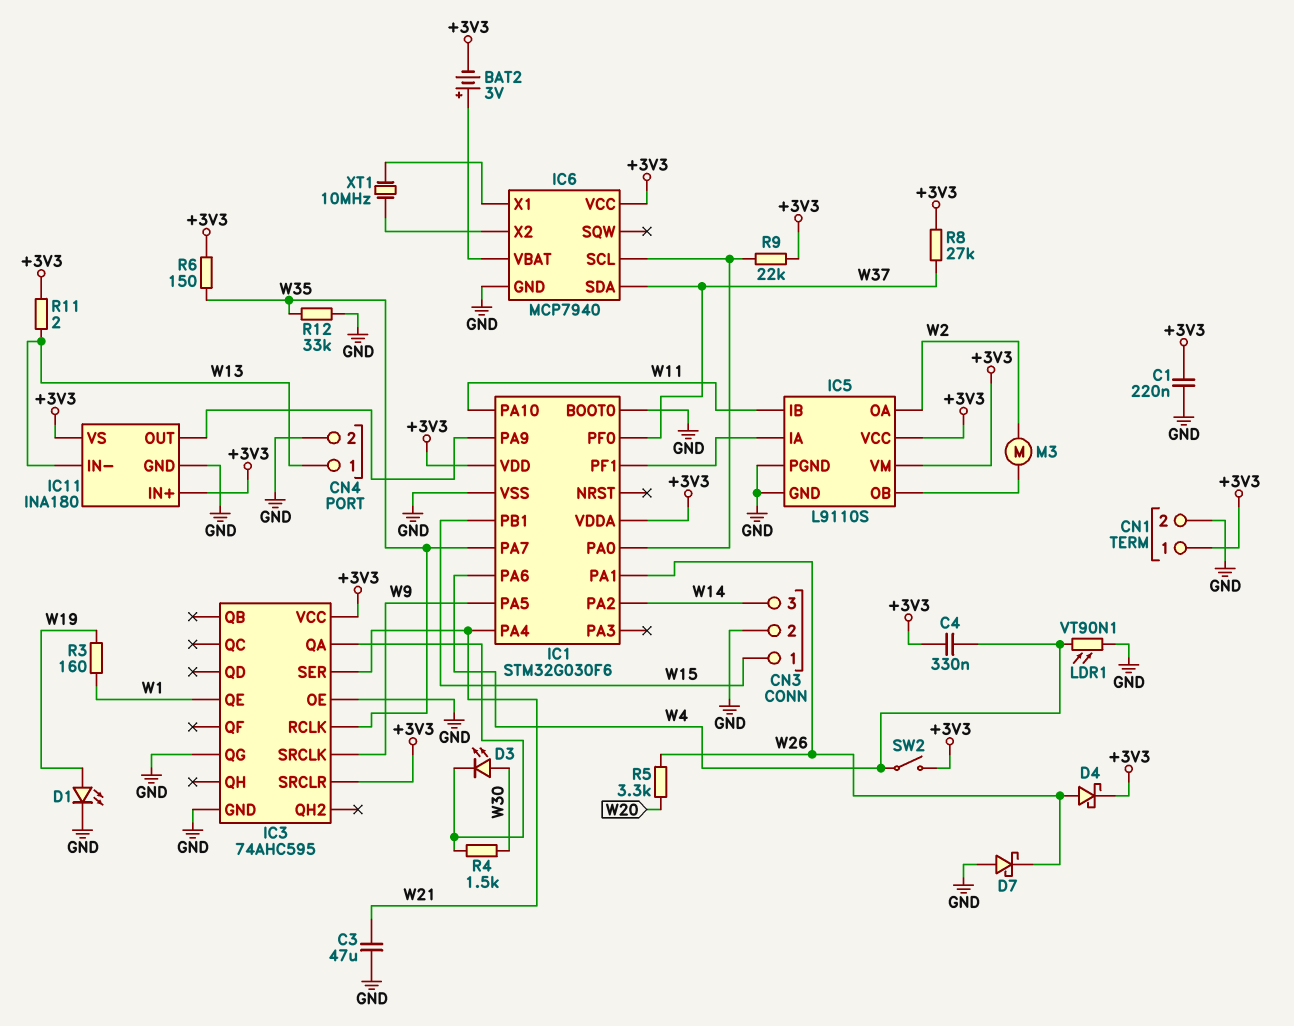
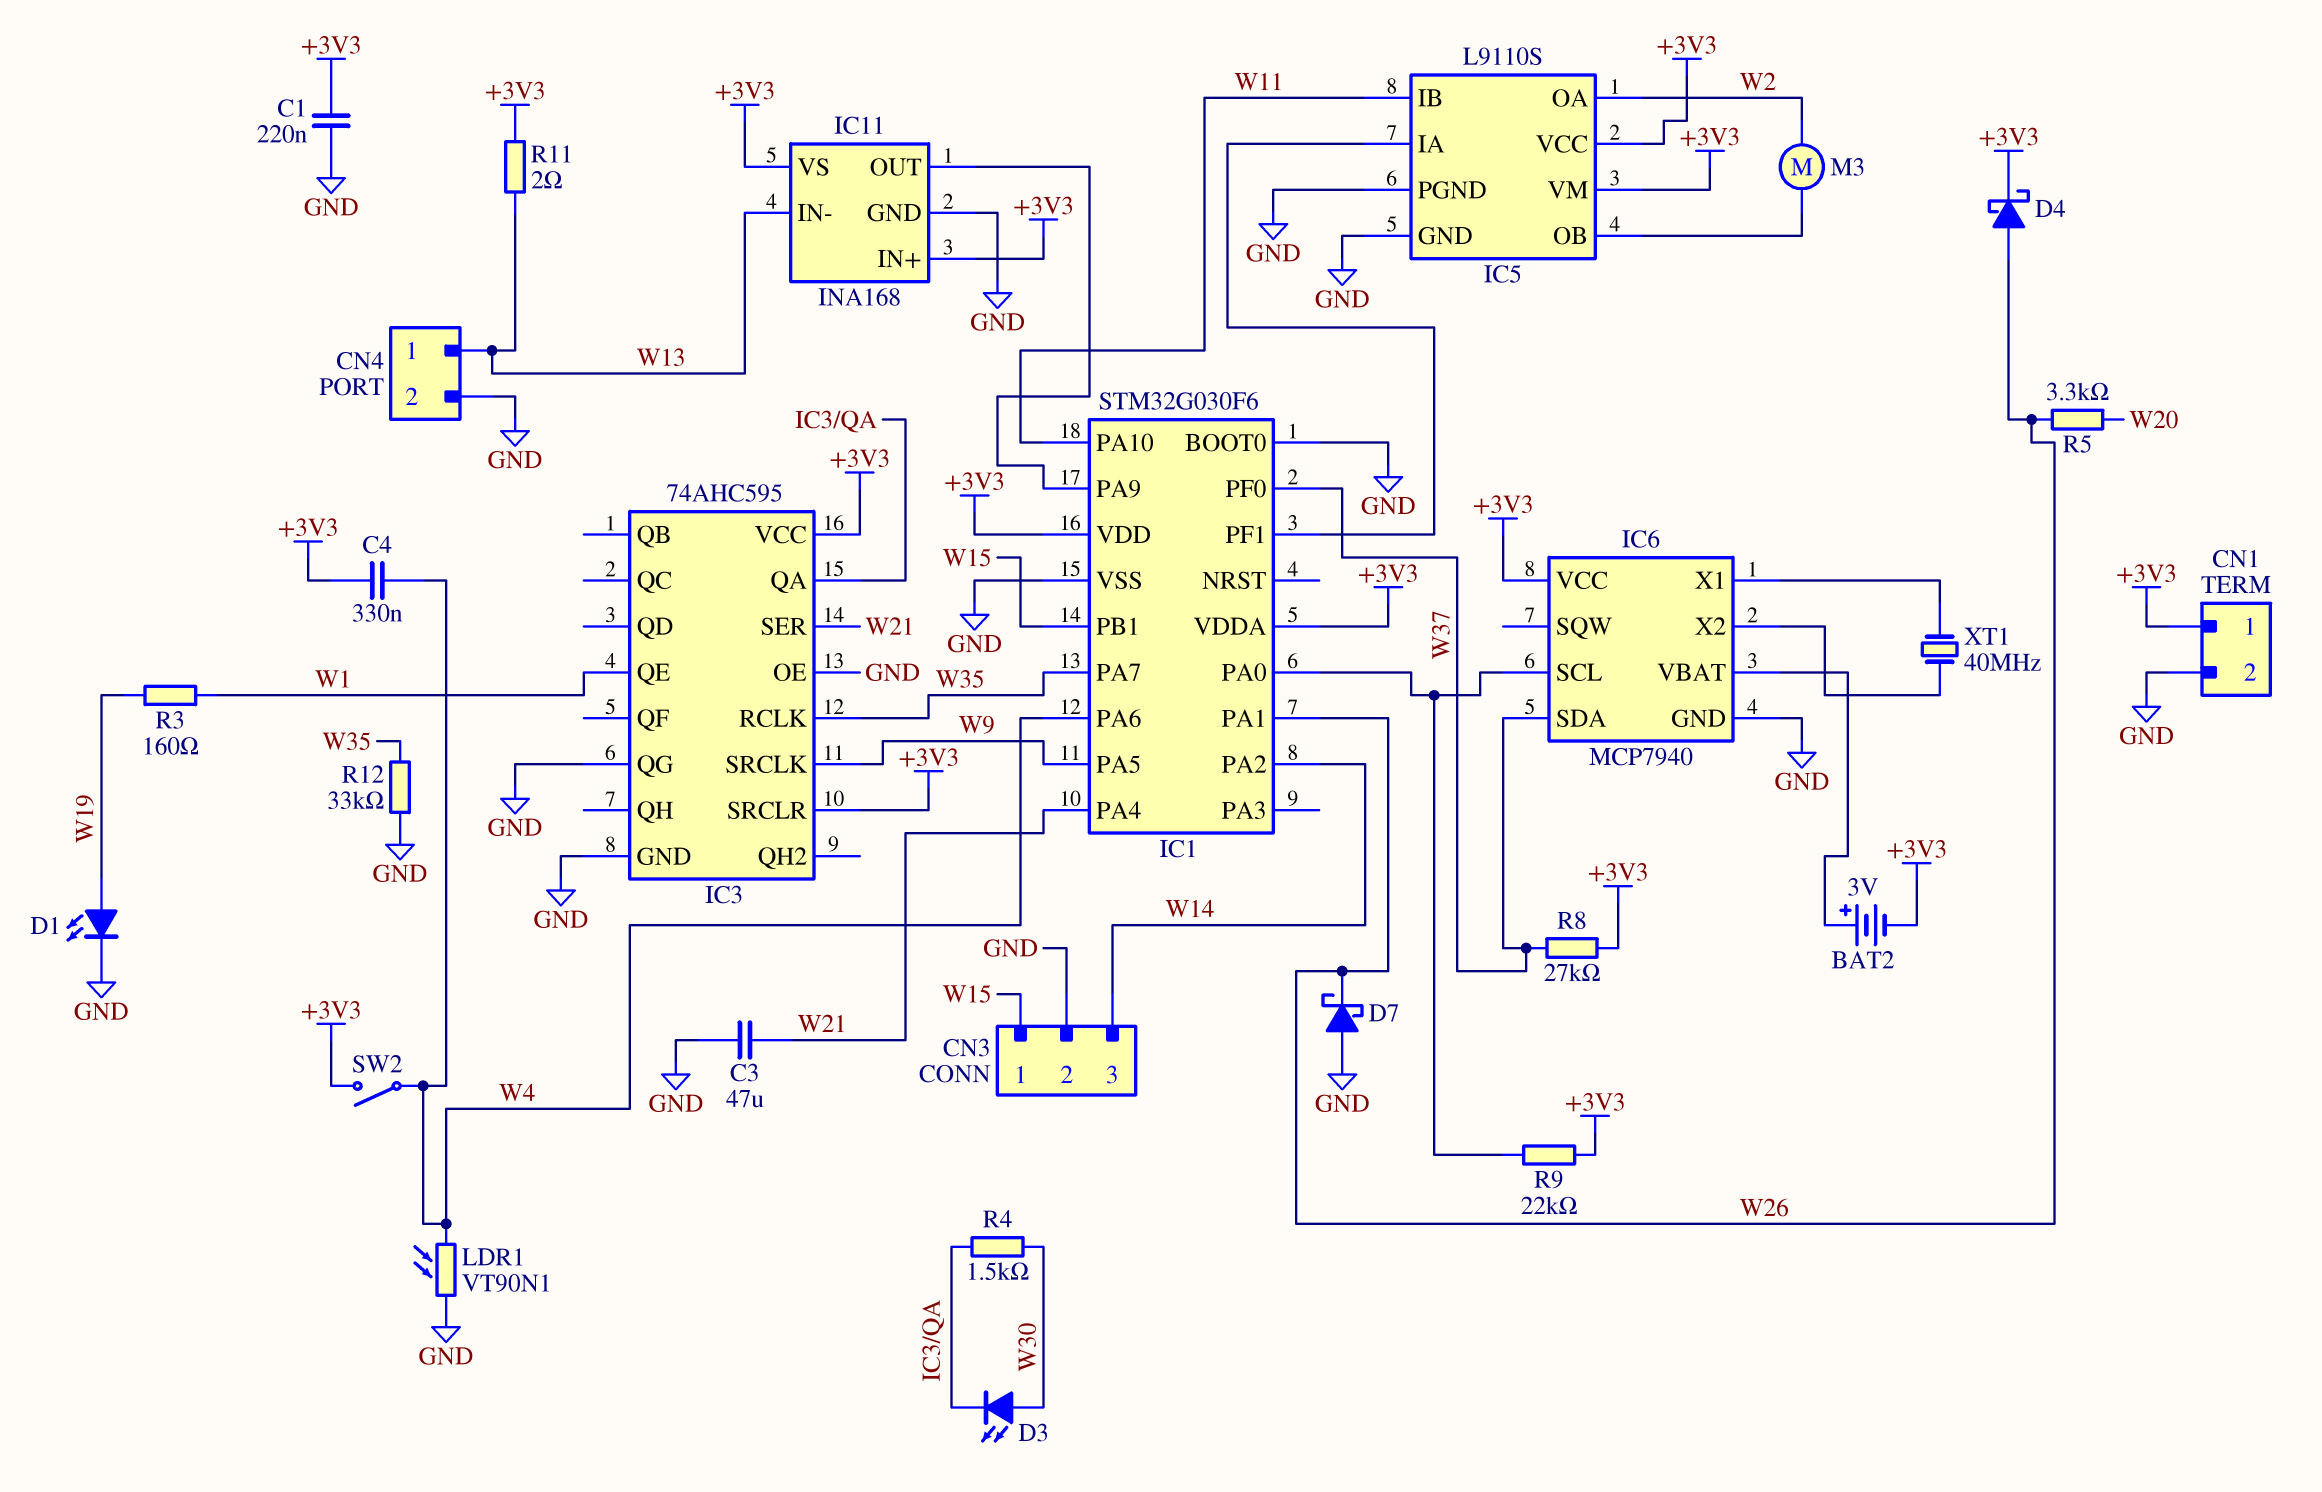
IC11: INA180 -> INA168
R6: 150 (+3V3, W35) -> none
XT1: 10MHz (IC6/X1, IC6/X2) -> 40MHz (IC6/X1, IC6/X2)

